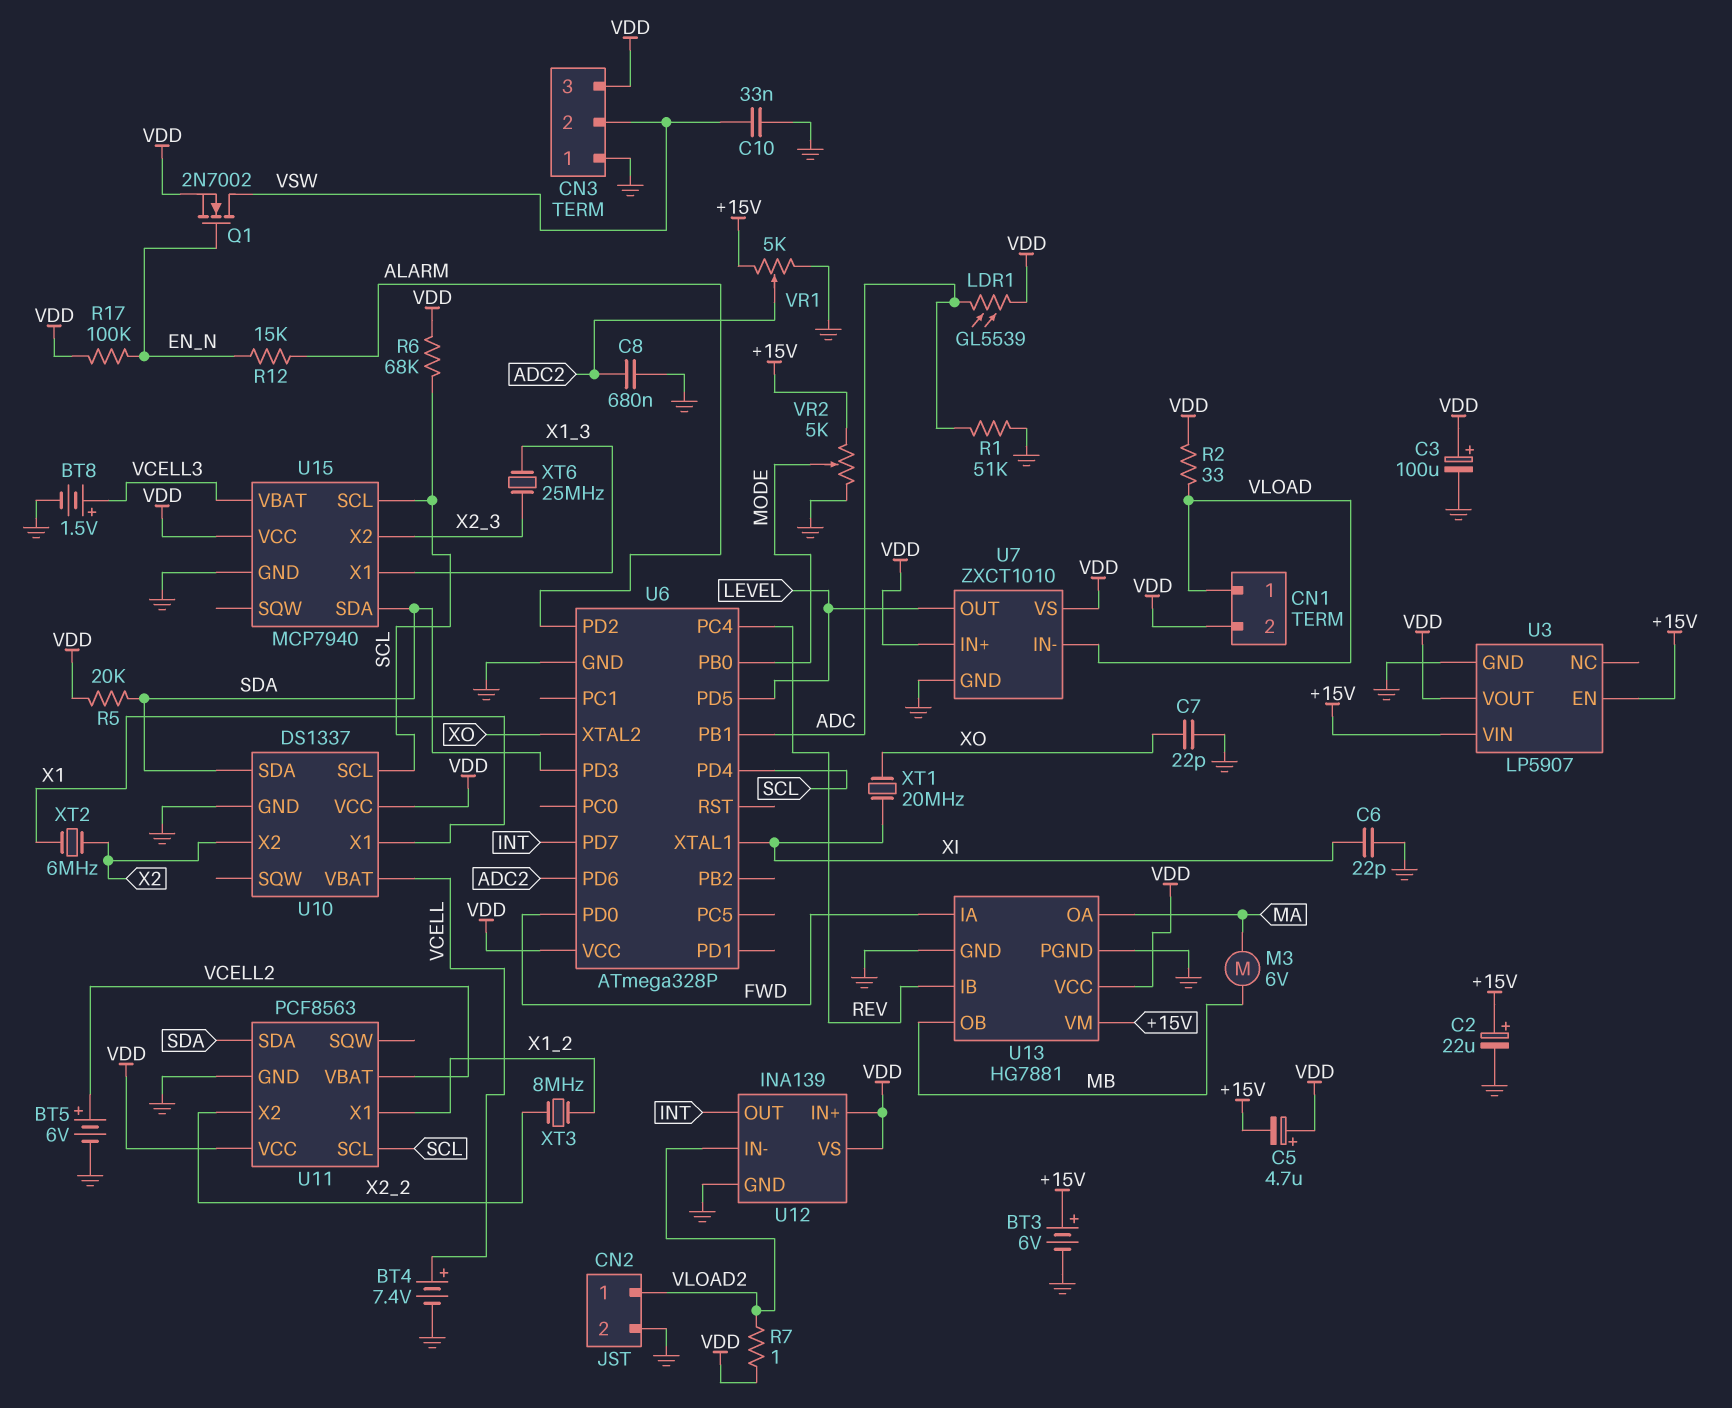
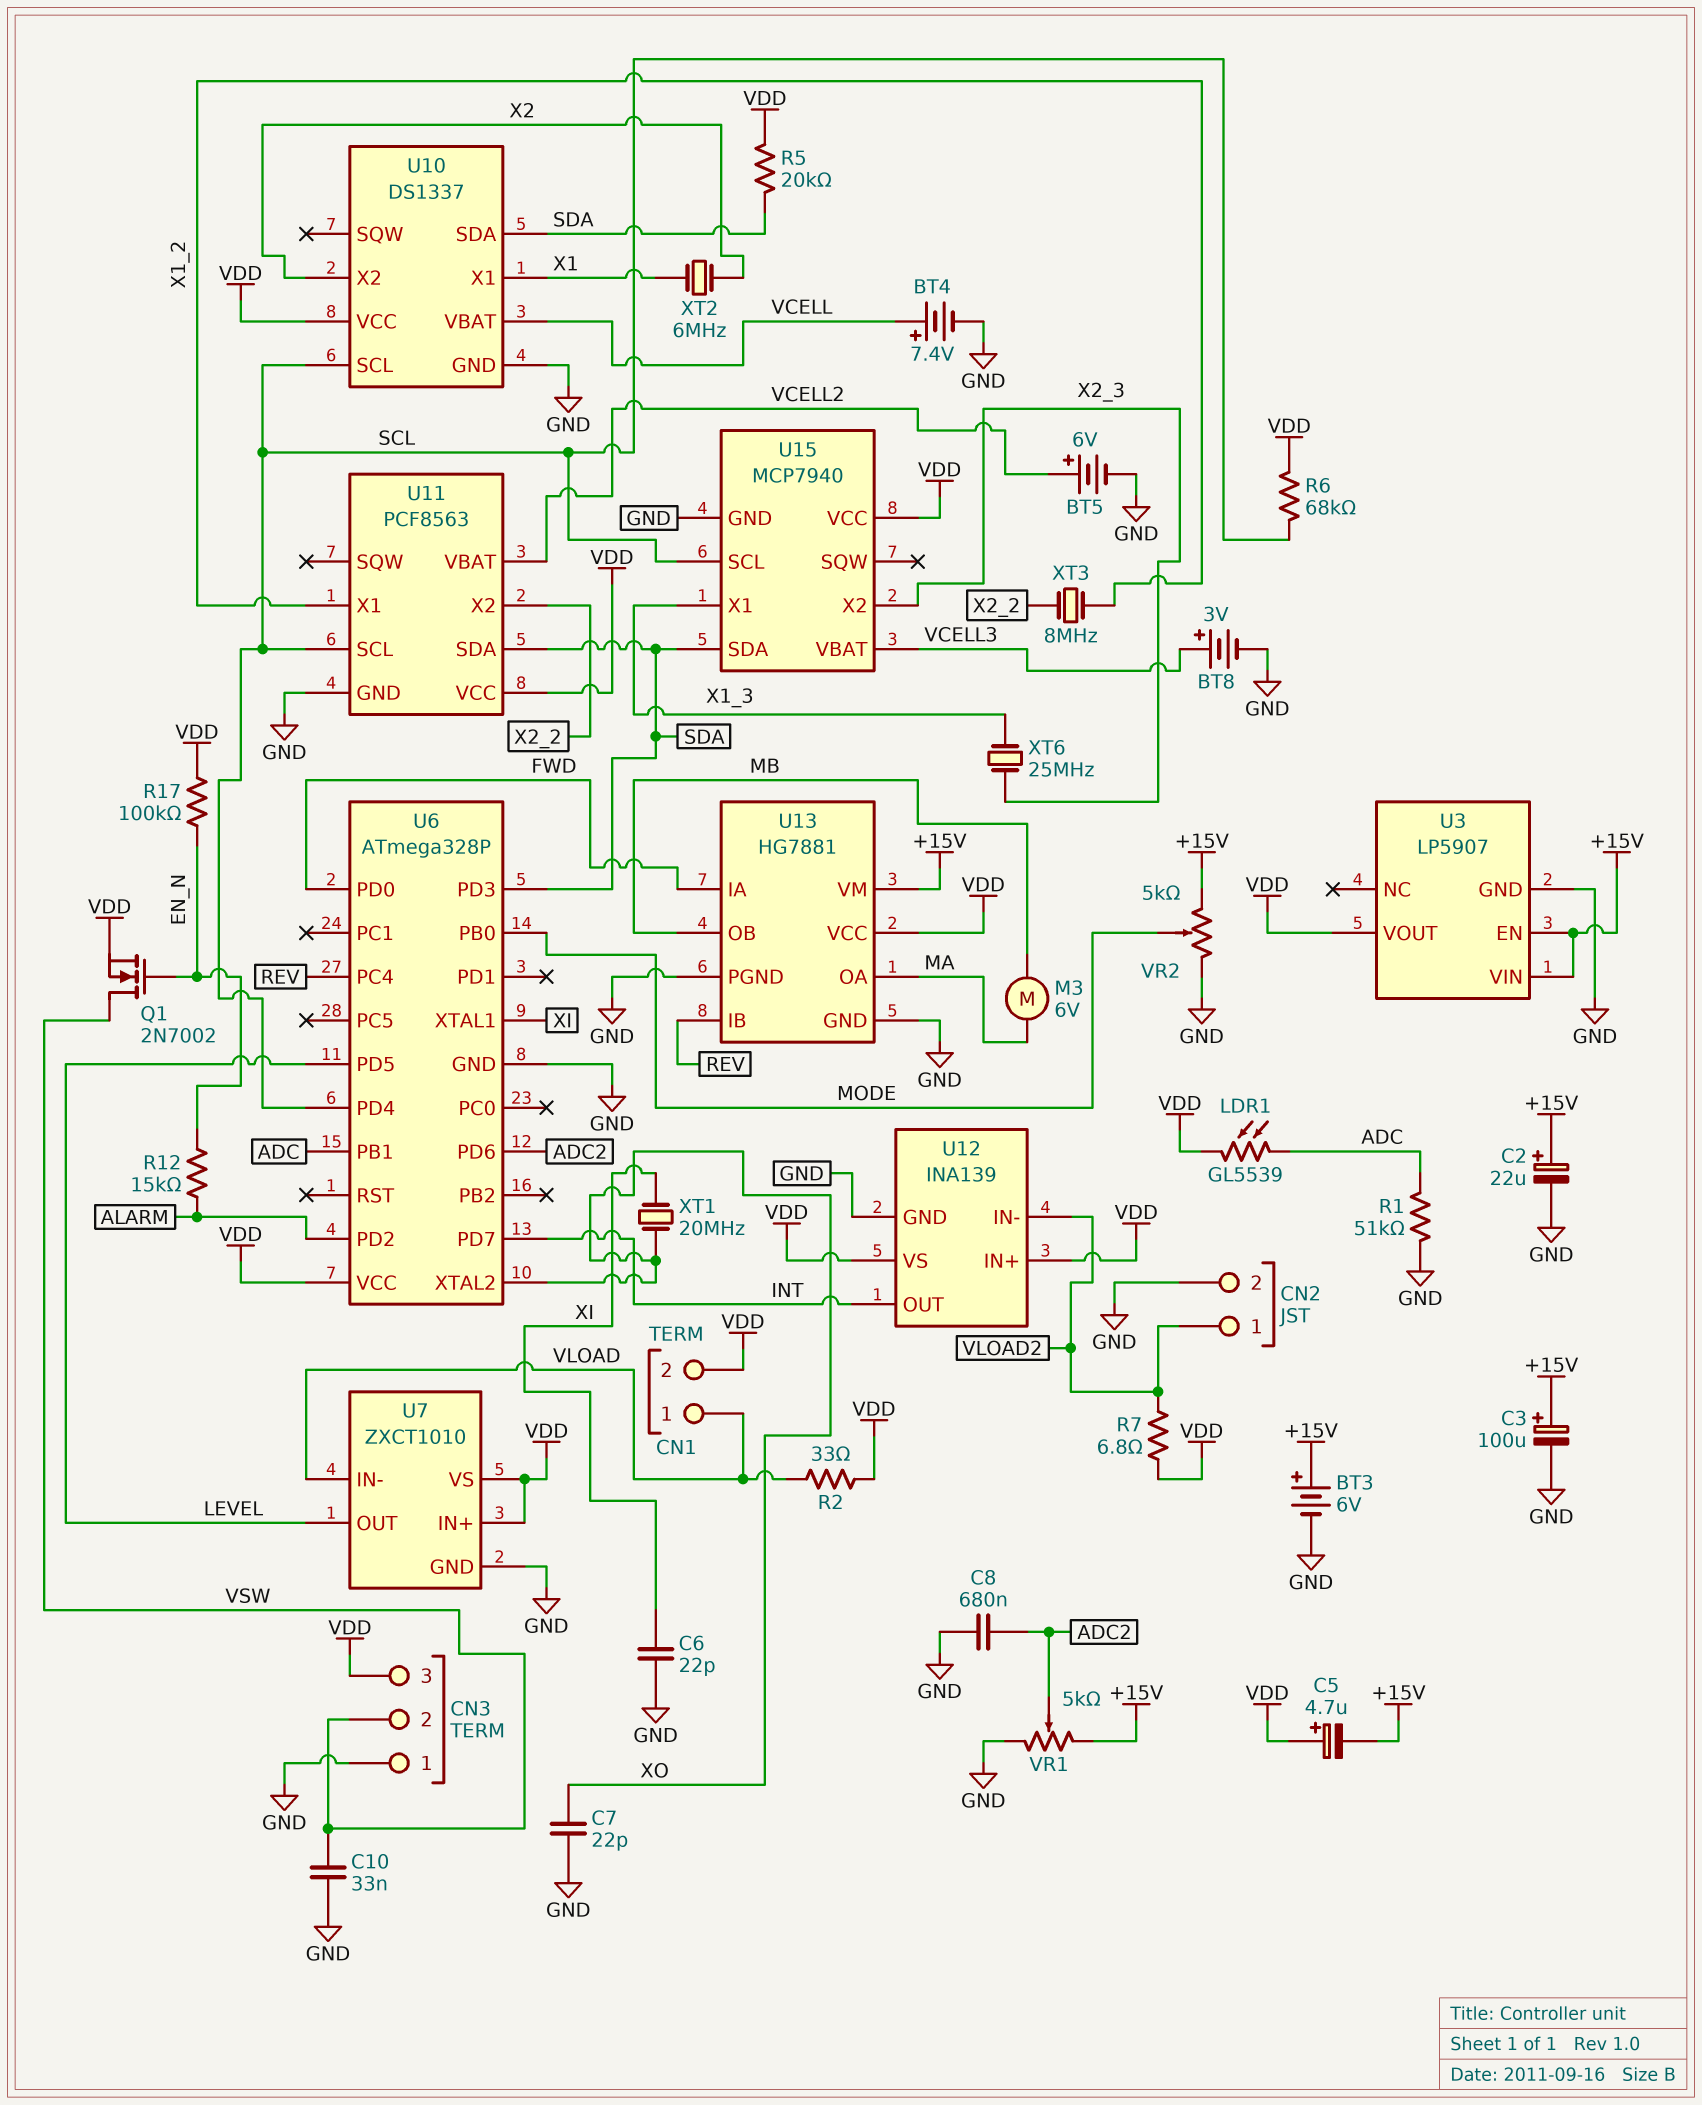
BT8: 1.5V (plus VCELL3, minus GND) -> 3V (plus VCELL3, minus GND)
C3: 100uF (plus VDD, minus GND) -> 100uF (plus +15V, minus GND)
R7: 1 (VDD, VLOAD2) -> 6.8 (VDD, VLOAD2)

